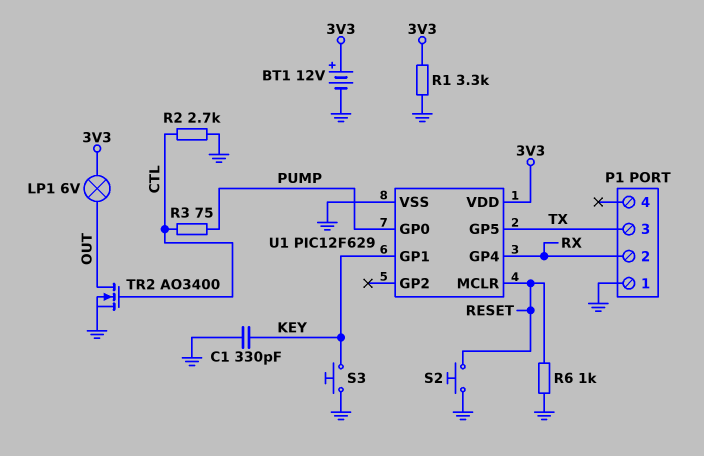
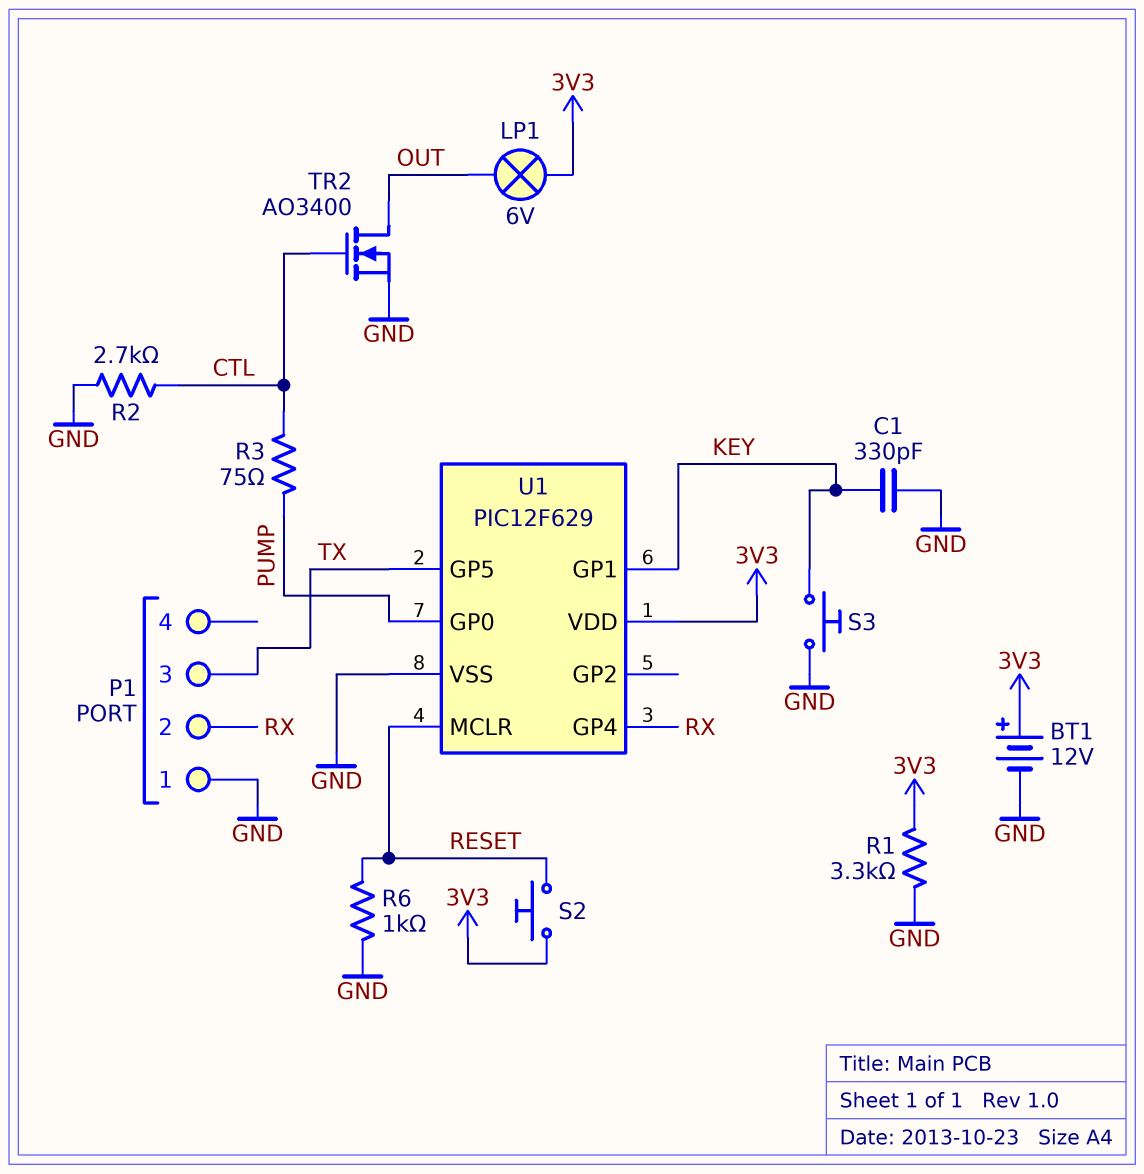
S2: button (GND, RESET) -> button (3V3, RESET)

